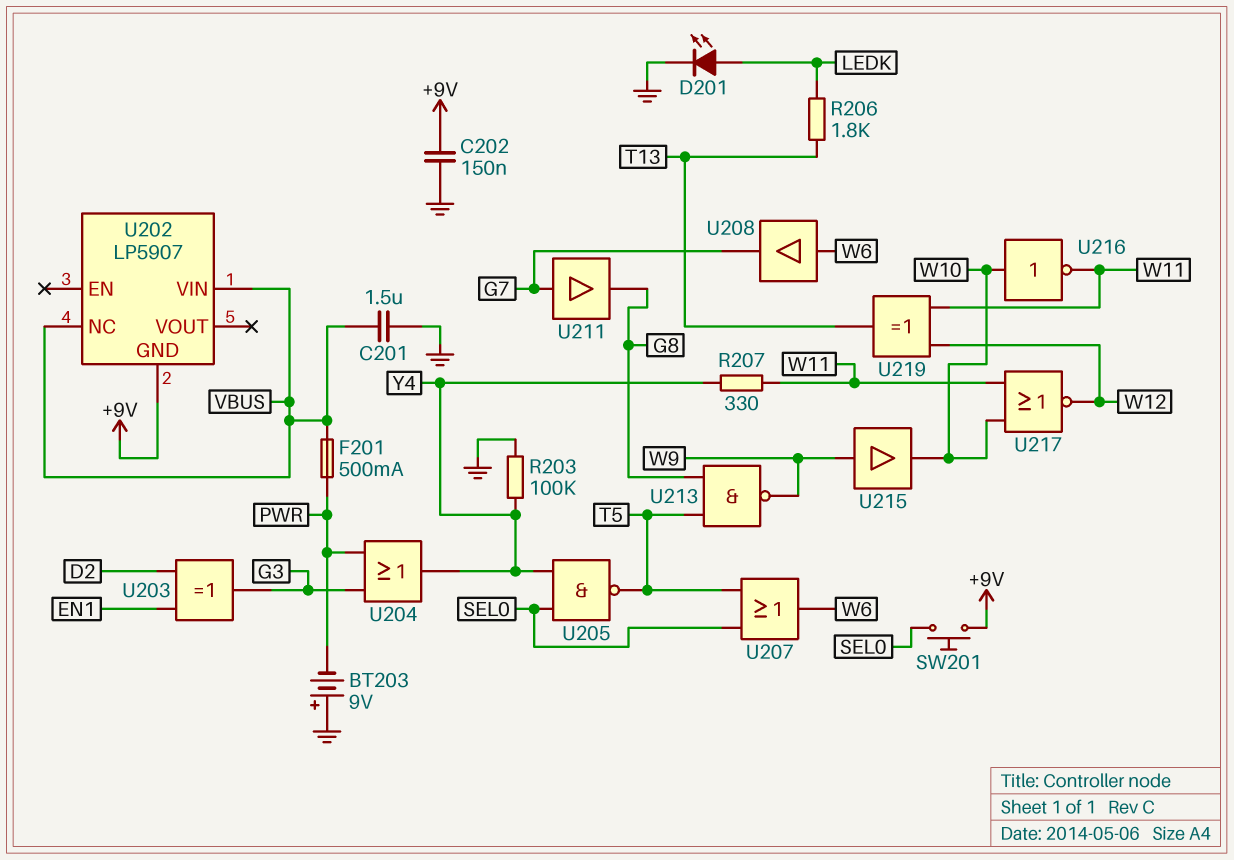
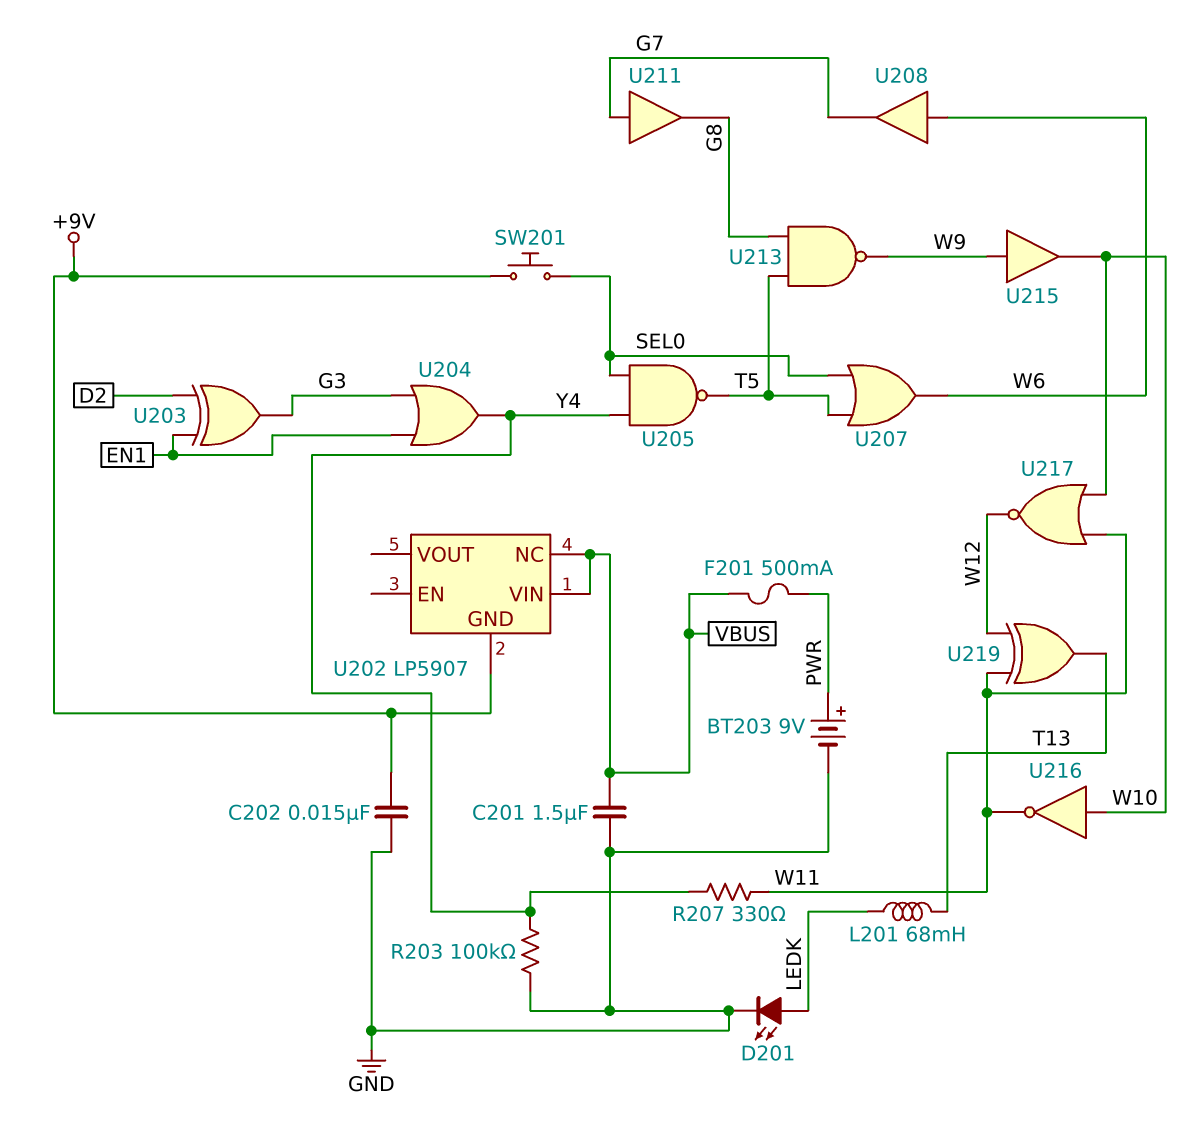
BT203: 9V (plus GND, minus PWR) -> 9V (plus PWR, minus GND)
C202: 150nF (+9V, GND) -> 15nF (+9V, GND)
L201: none -> 68mH (LEDK, T13)
R206: 1.8k (LEDK, T13) -> none
U204: OR (in G3, in PWR, out Y4) -> OR (in EN1, in G3, out Y4)

